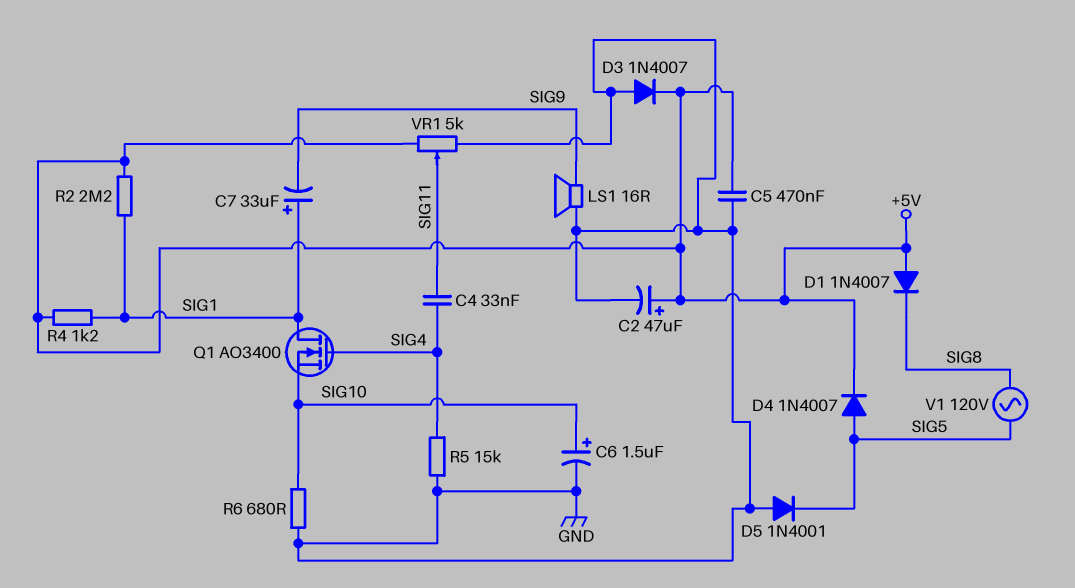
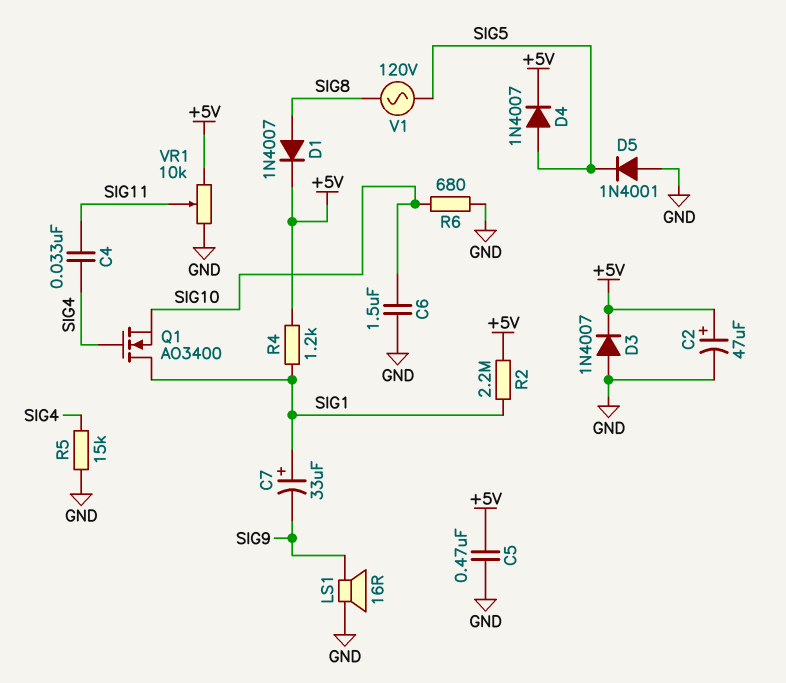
C6: 1.5uF (plus SIG10, minus GND) -> 1.5uF (GND, SIG10)
D1: diode 1N4007 (A +5V, K SIG8) -> diode 1N4007 (A SIG8, K +5V)
VR1: 5k (+5V, GND, wiper SIG11) -> 10k (+5V, GND, wiper SIG11)

